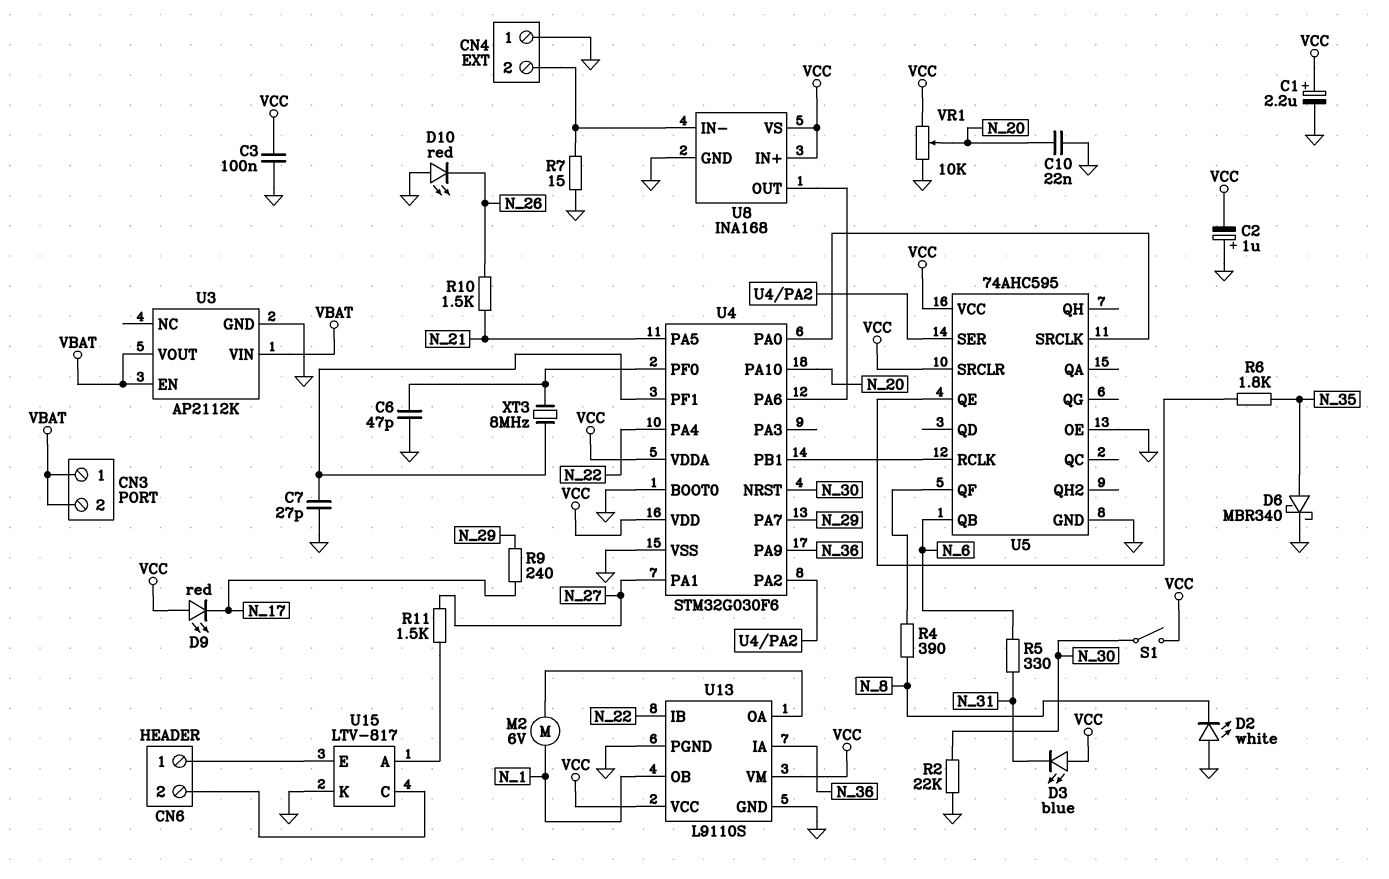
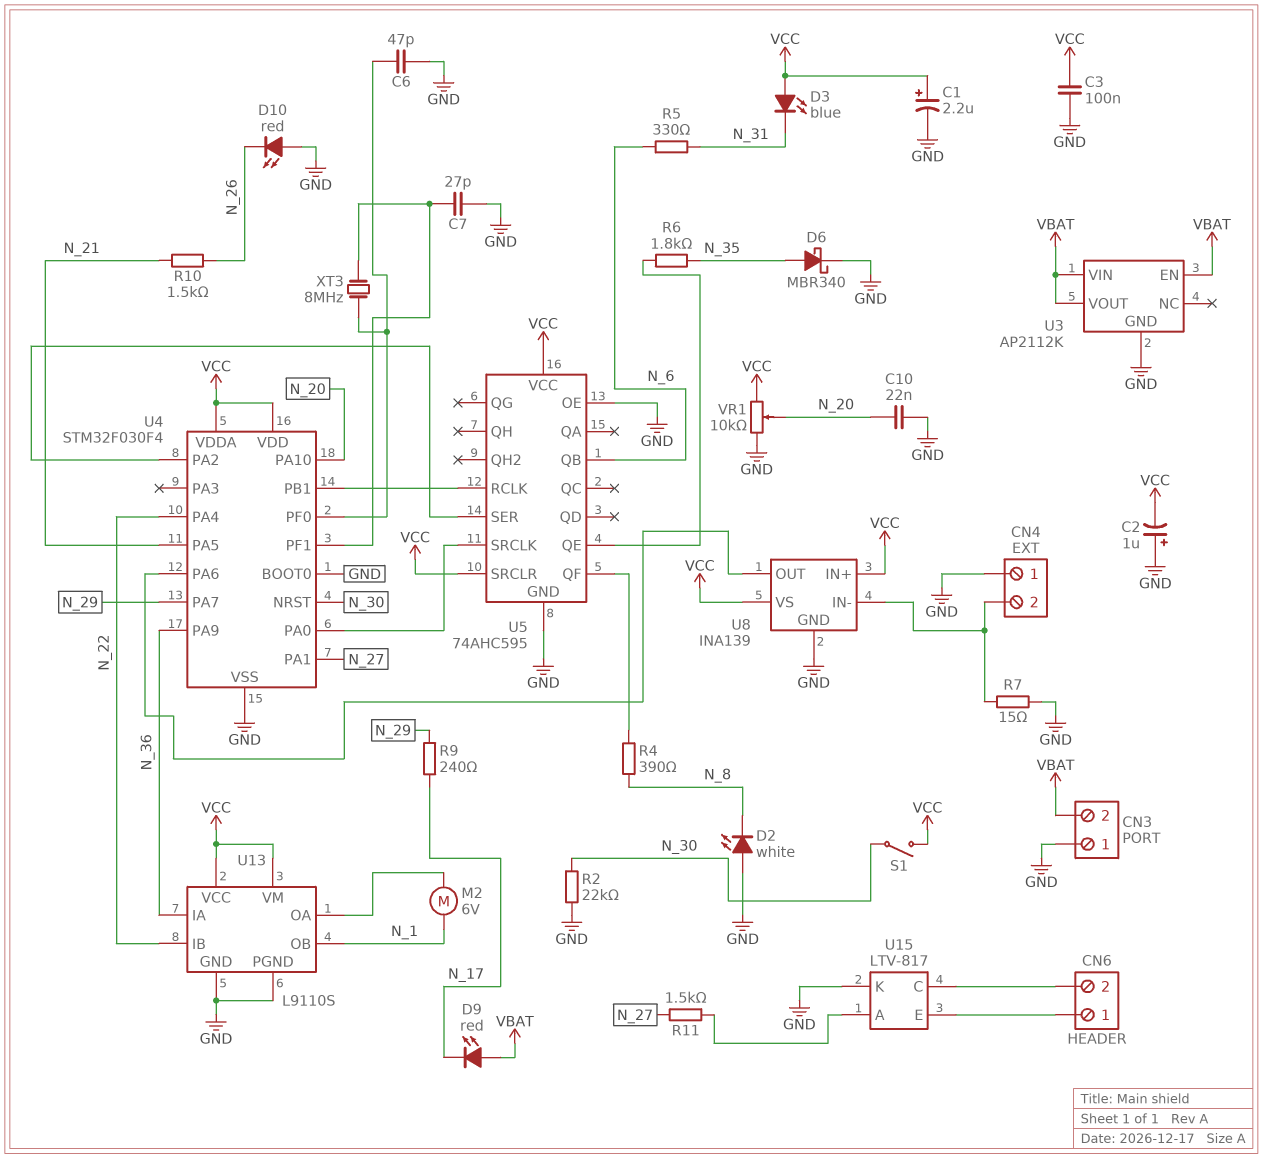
CN3 pin 1: VBAT -> GND
D9: LED red (A VCC, K N_17) -> LED red (A VBAT, K N_17)
U4: STM32G030F6 -> STM32F030F4
U8: INA168 -> INA139

